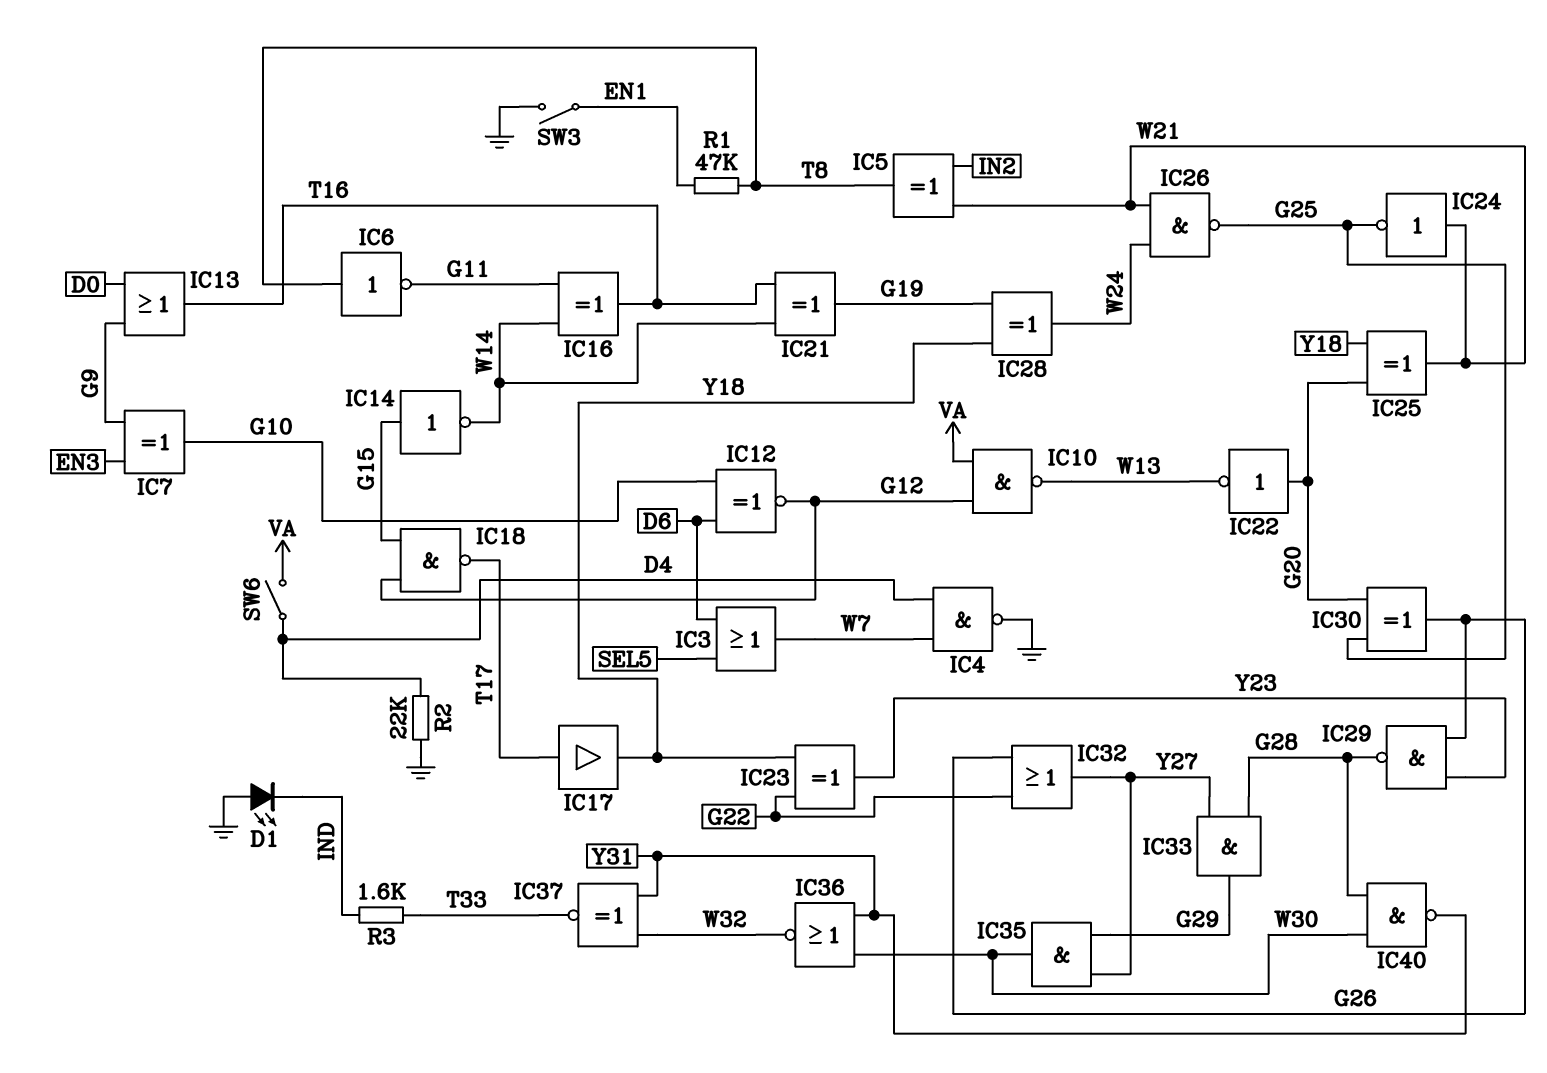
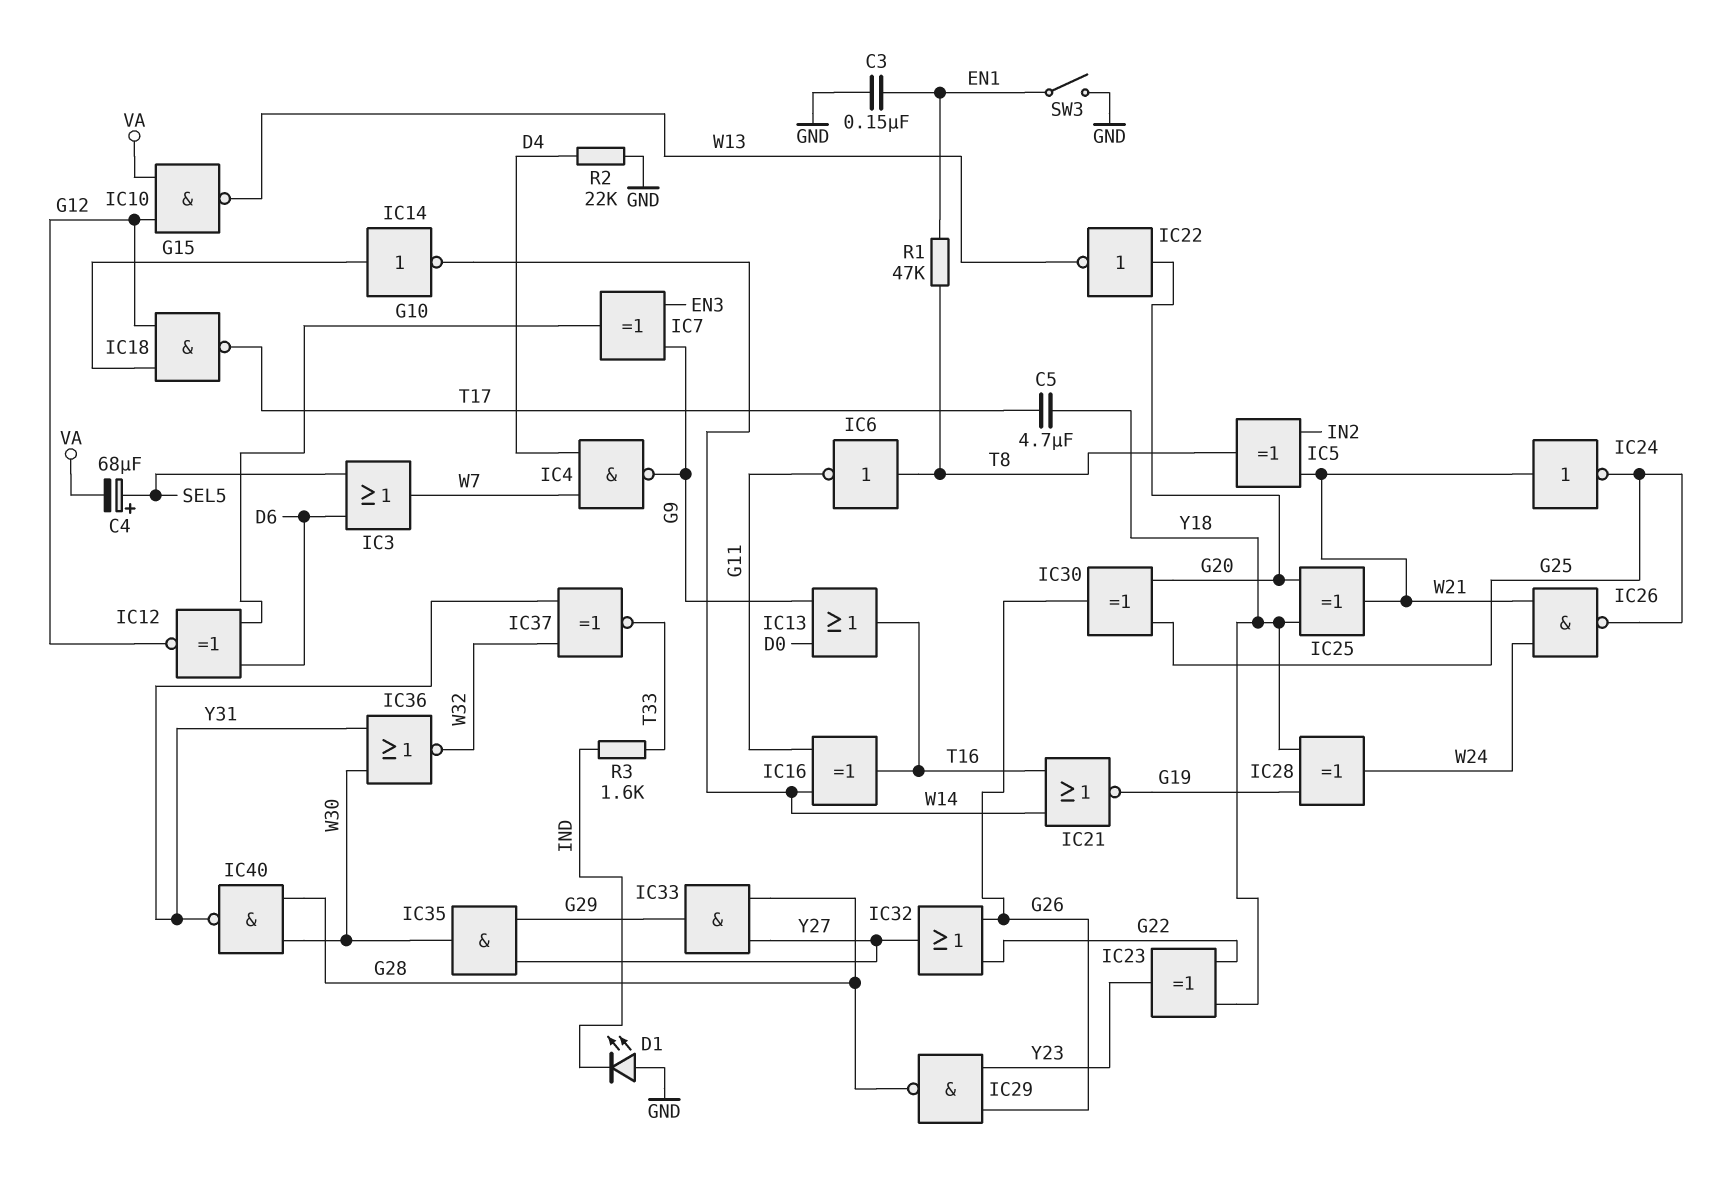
C3: none -> 150nF (EN1, GND)
C4: none -> 68uF (plus SEL5, minus VA)
C5: none -> 4.7uF (T17, Y18)
IC4: NAND (in D4, in W7, out GND) -> NAND (in D4, in W7, out G9)
IC17: buffer (in T17, out Y18) -> none
IC21: XOR (in T16, in W14, out G19) -> NOR (in T16, in W14, out G19)
SW6: switch (D4, VA) -> none

